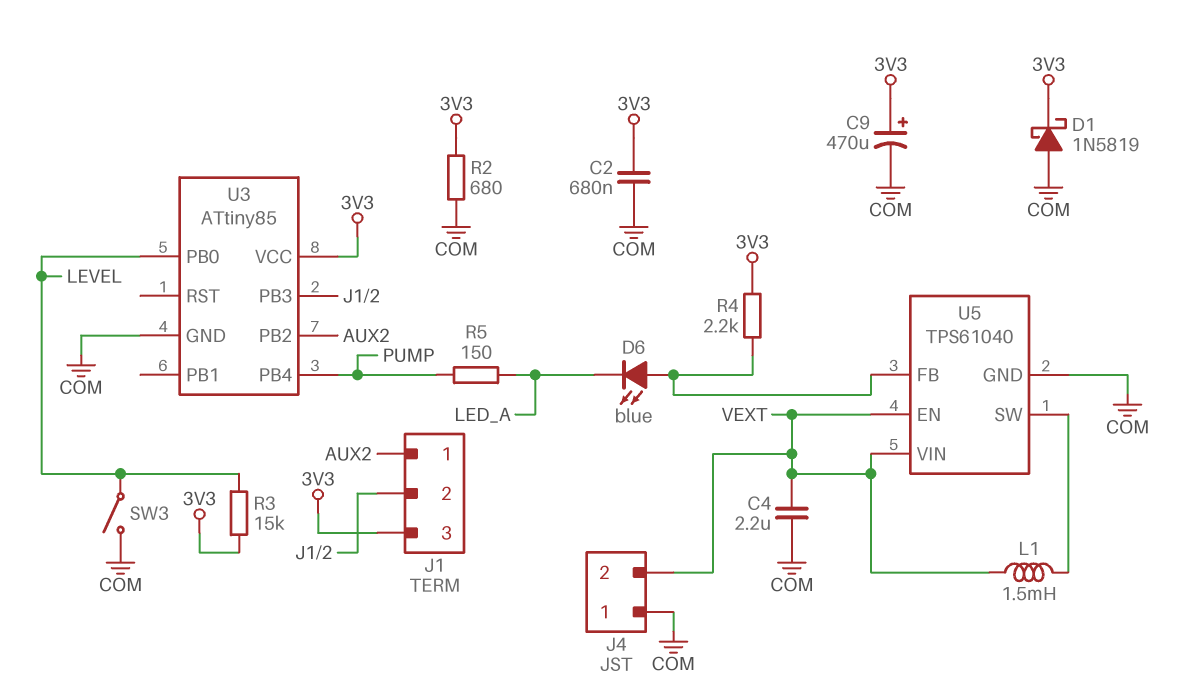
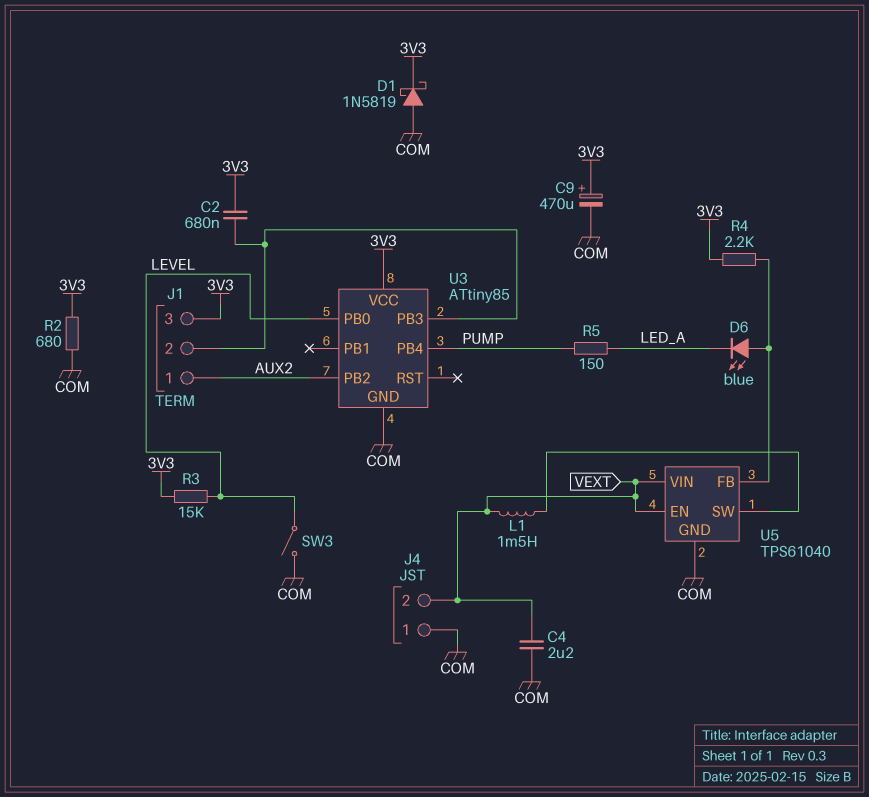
C2: 680nF (3V3, COM) -> 680nF (3V3, J1/2)

